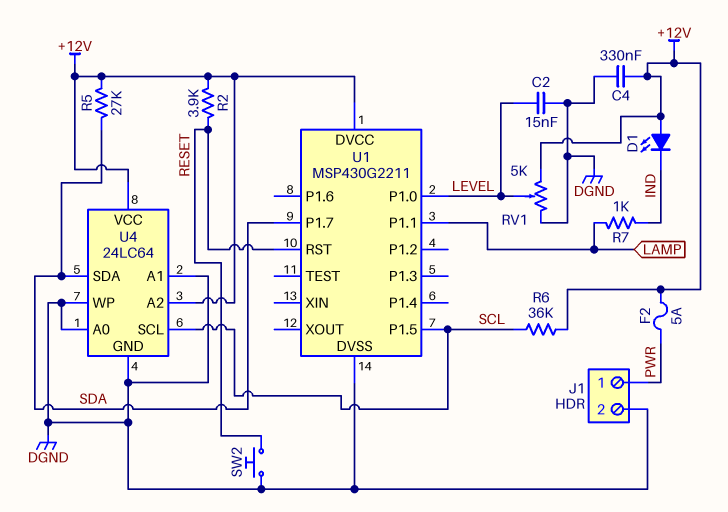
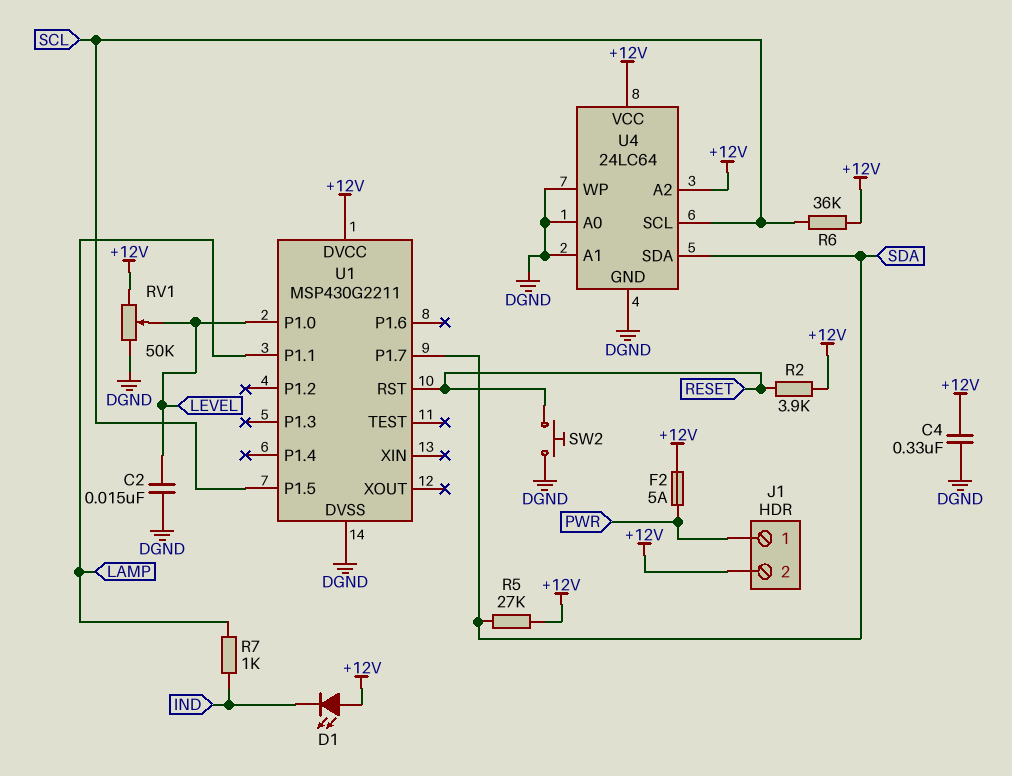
J1 pin 2: DGND -> +12V
RV1: 5k (+12V, DGND, wiper LEVEL) -> 50k (+12V, DGND, wiper LEVEL)

